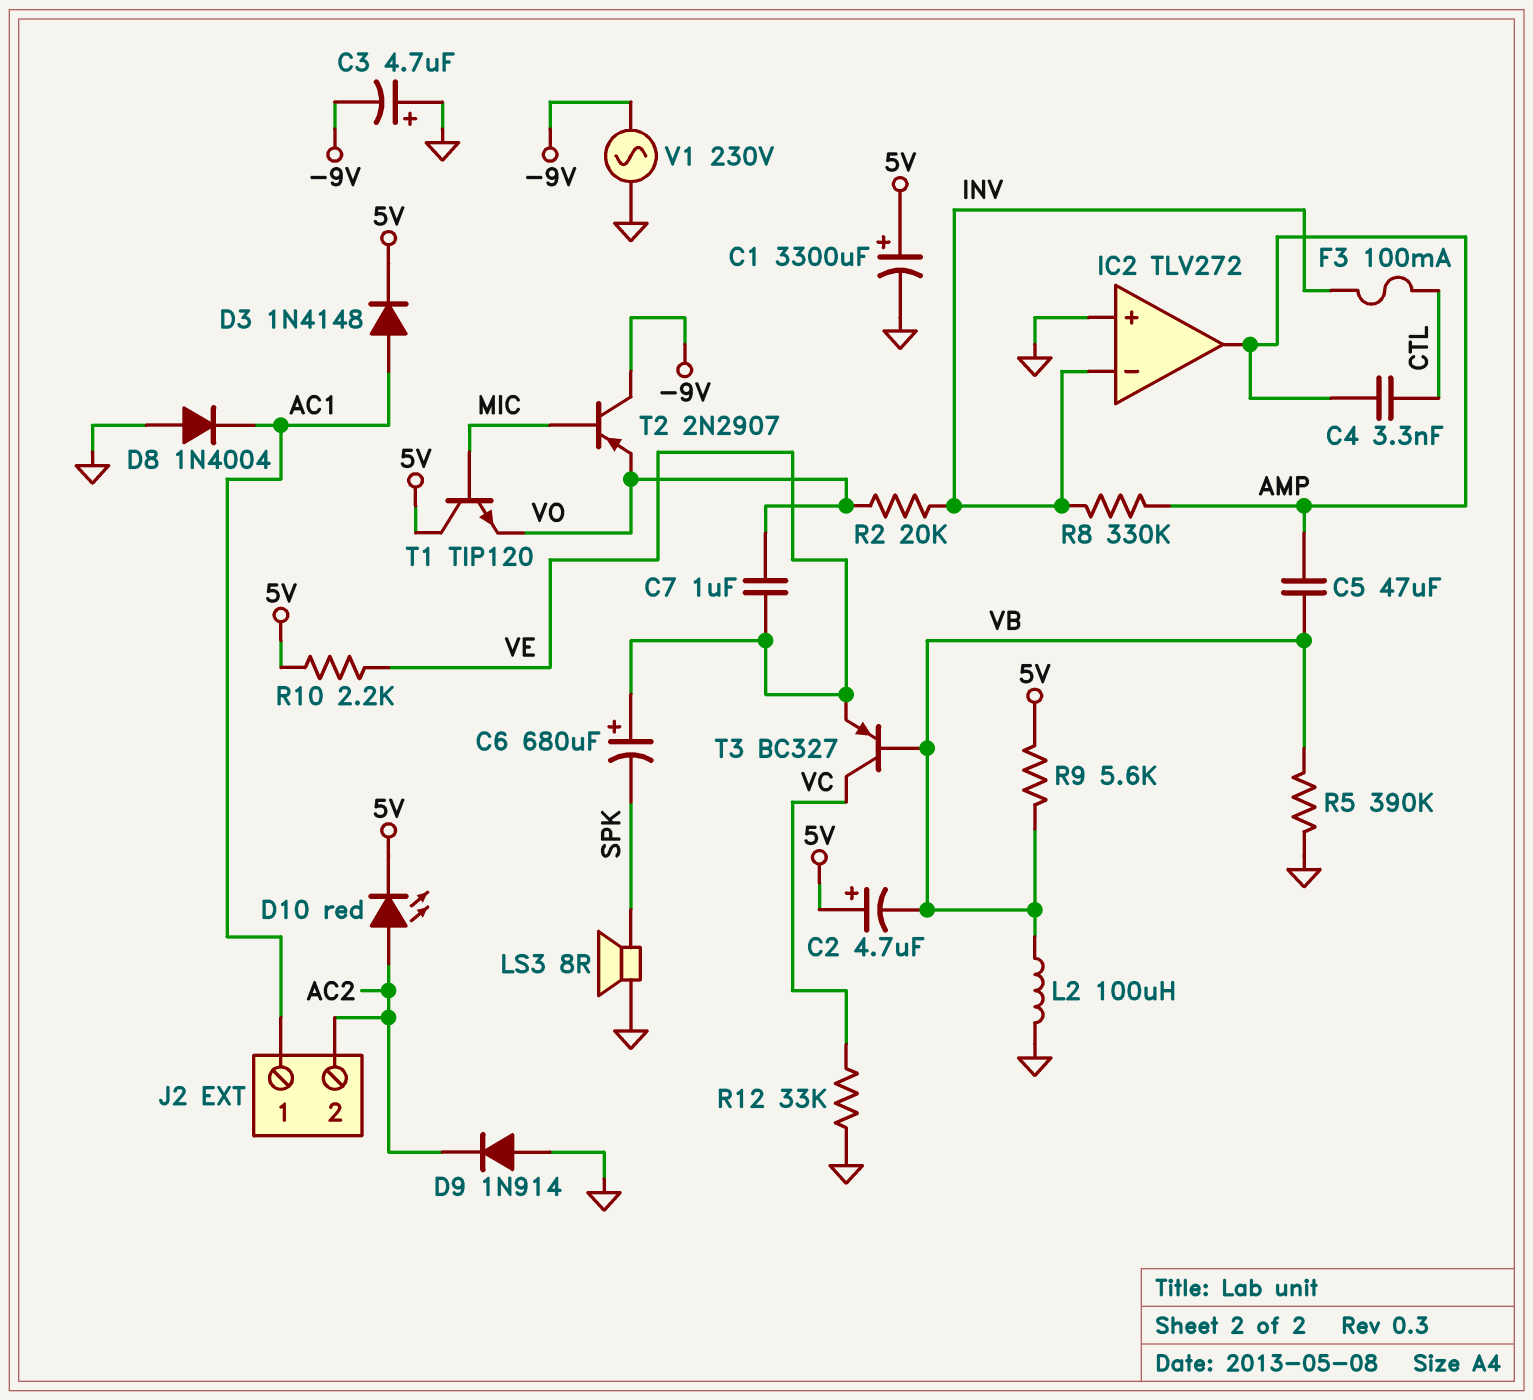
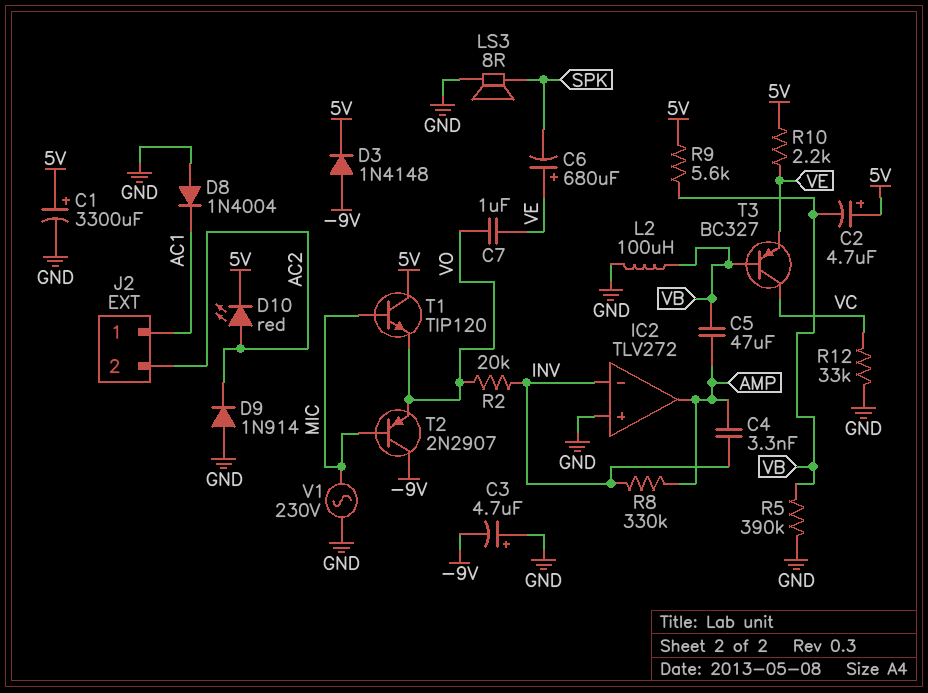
C4: 3.3nF (AMP, CTL) -> 3.3nF (AMP, INV)
D3: diode 1N4148 (A AC1, K 5V) -> diode 1N4148 (A -9V, K 5V)
F3: 100mA (CTL, INV) -> none
V1: AC 230V (-9V, GND) -> AC 230V (GND, MIC)

